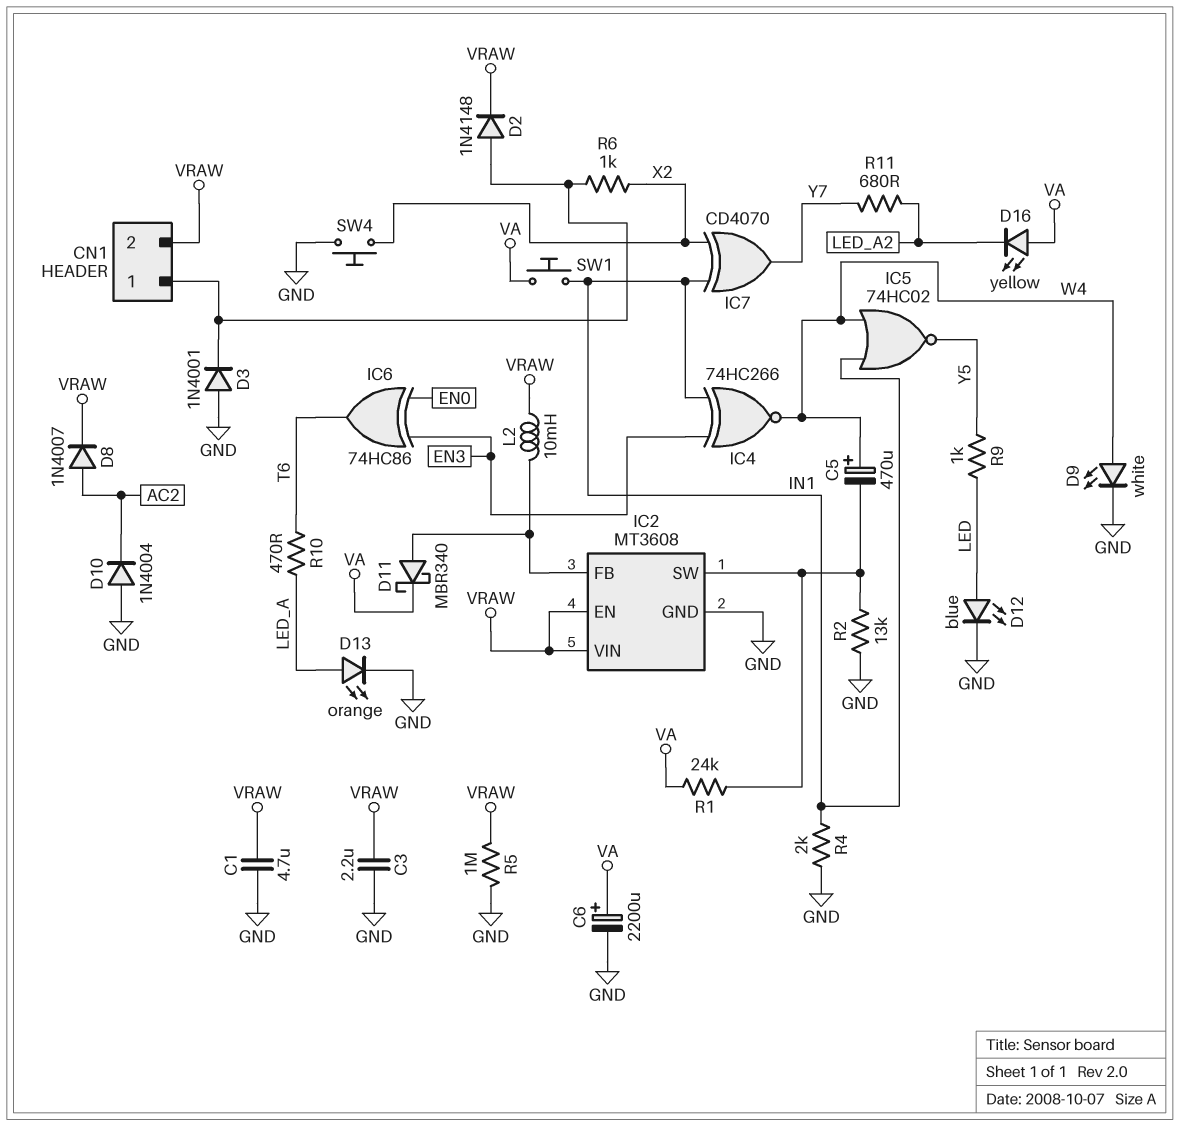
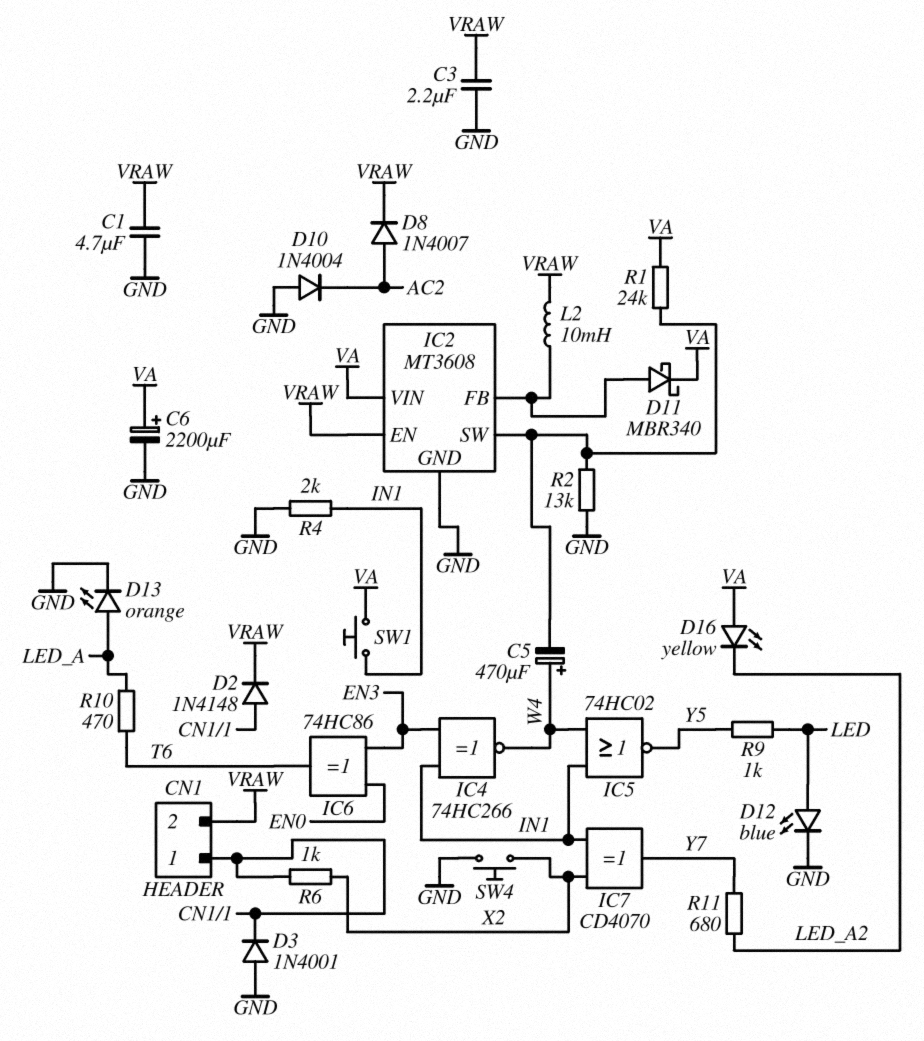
D9: LED white (A W4, K GND) -> none
IC2 pin VIN: VRAW -> VA
R5: 1M (GND, VRAW) -> none

